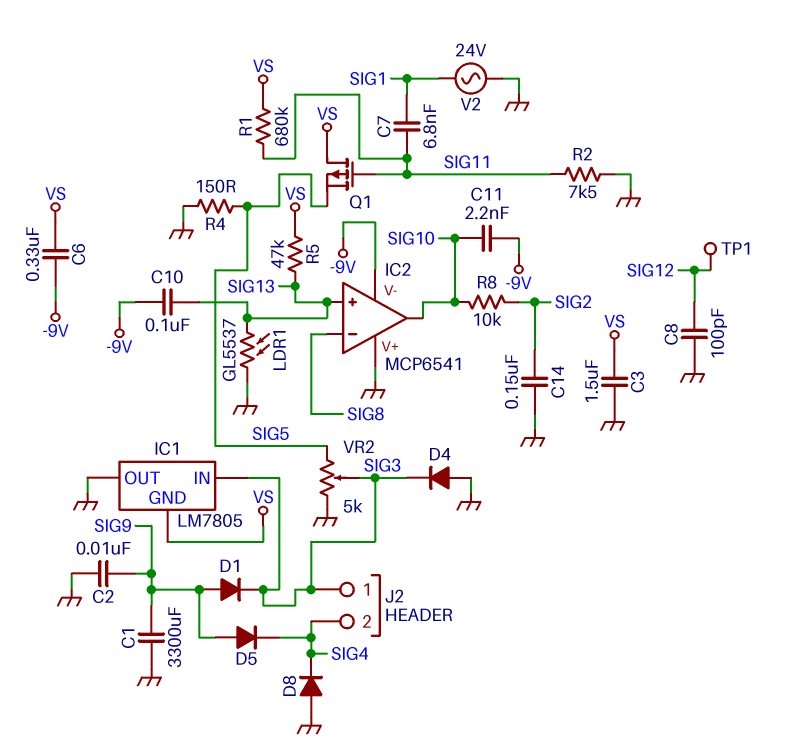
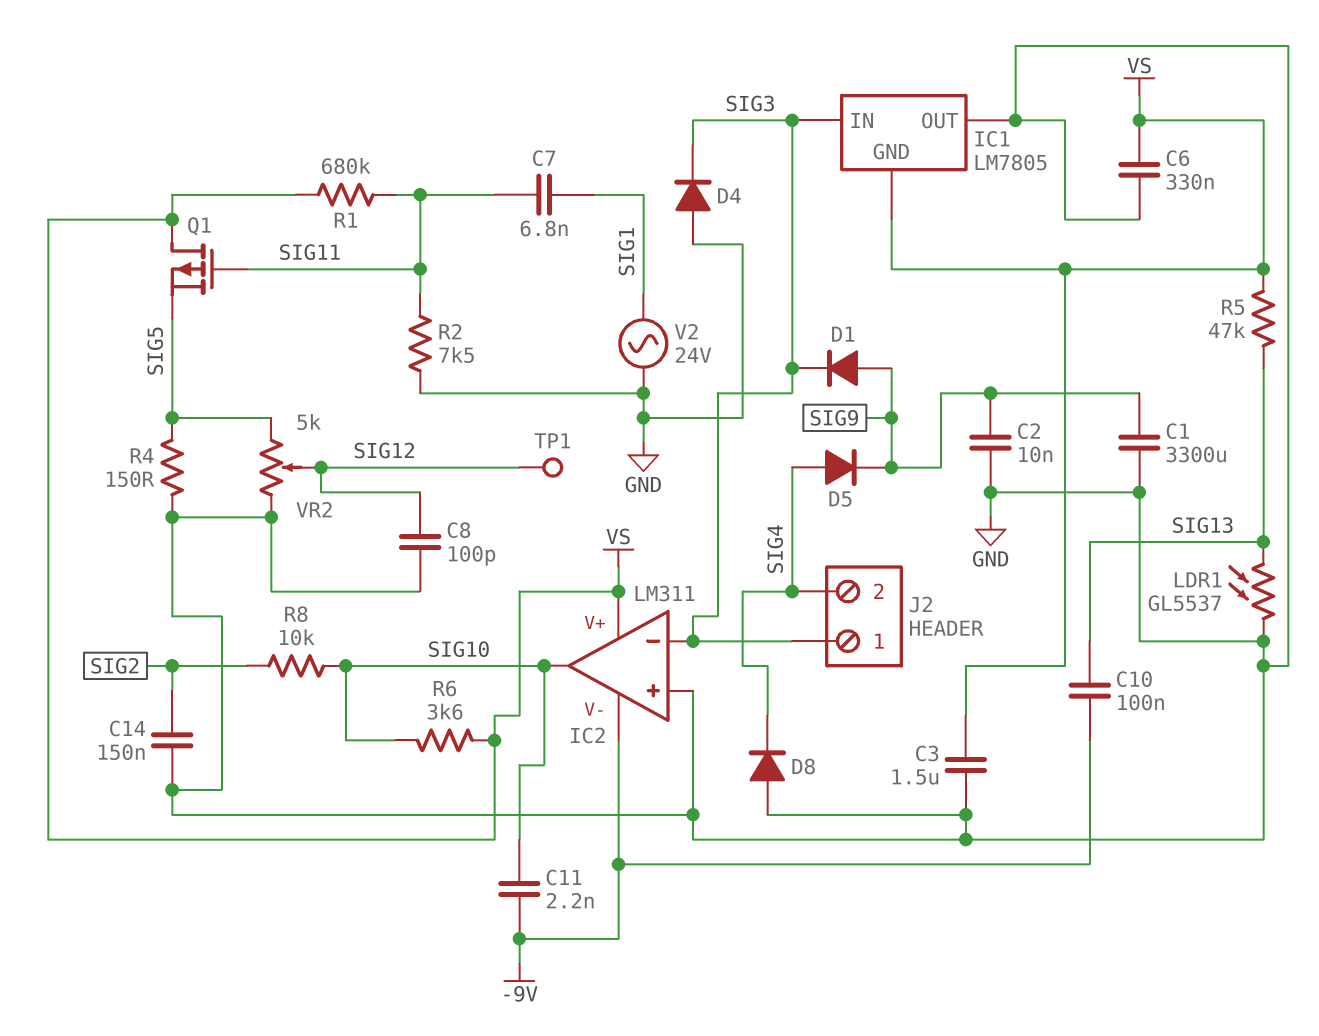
C6: 330nF (-9V, VS) -> 330nF (GND, VS)
D5: diode (A SIG9, K SIG4) -> diode (A SIG4, K SIG9)
IC2: MCP6541 -> LM311
IC2 pin V+: GND -> VS
IC2 pin in+: SIG13 -> GND
IC2 pin in-: SIG8 -> SIG3
R6: none -> 3.6k (SIG10, VS)
VR2: 5k (GND, SIG5, wiper SIG3) -> 5k (GND, SIG5, wiper SIG12)

